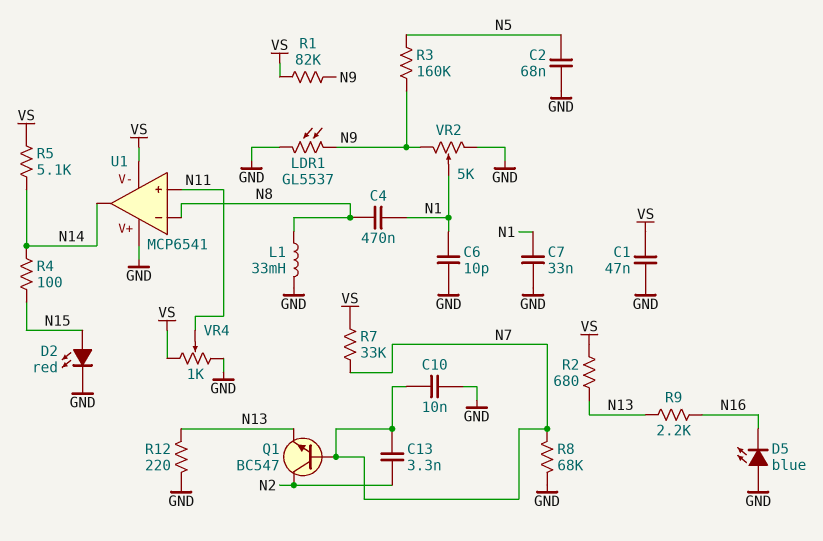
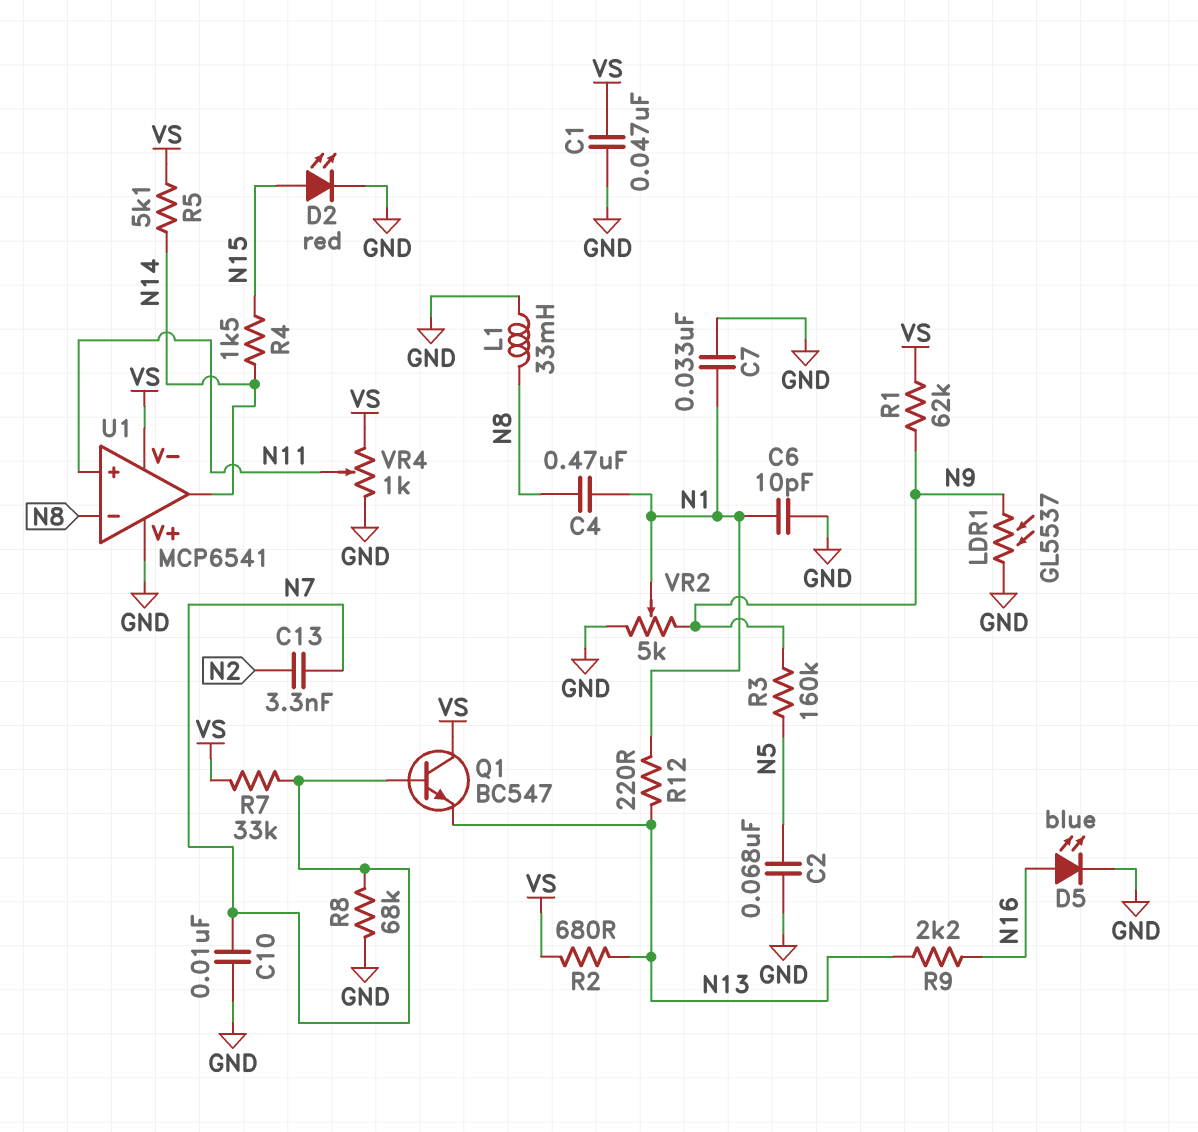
D5: LED blue (A GND, K N16) -> LED blue (A N16, K GND)
Q1: NPN BC547 (B N7, C N2, E N13) -> NPN BC547 (B N7, C VS, E N13)
R1: 82k (N9, VS) -> 62k (N9, VS)
R4: 100 (N14, N15) -> 1.5k (N14, N15)
R12: 220 (GND, N13) -> 220 (N1, N13)

